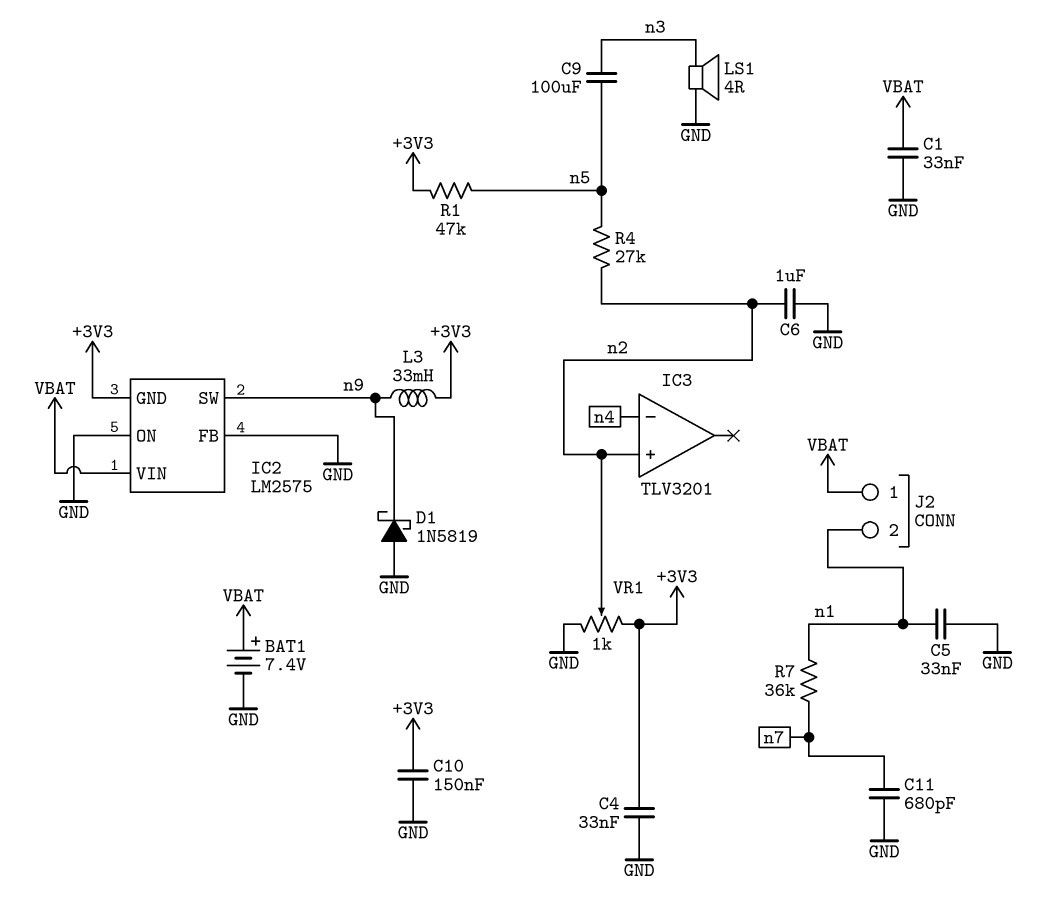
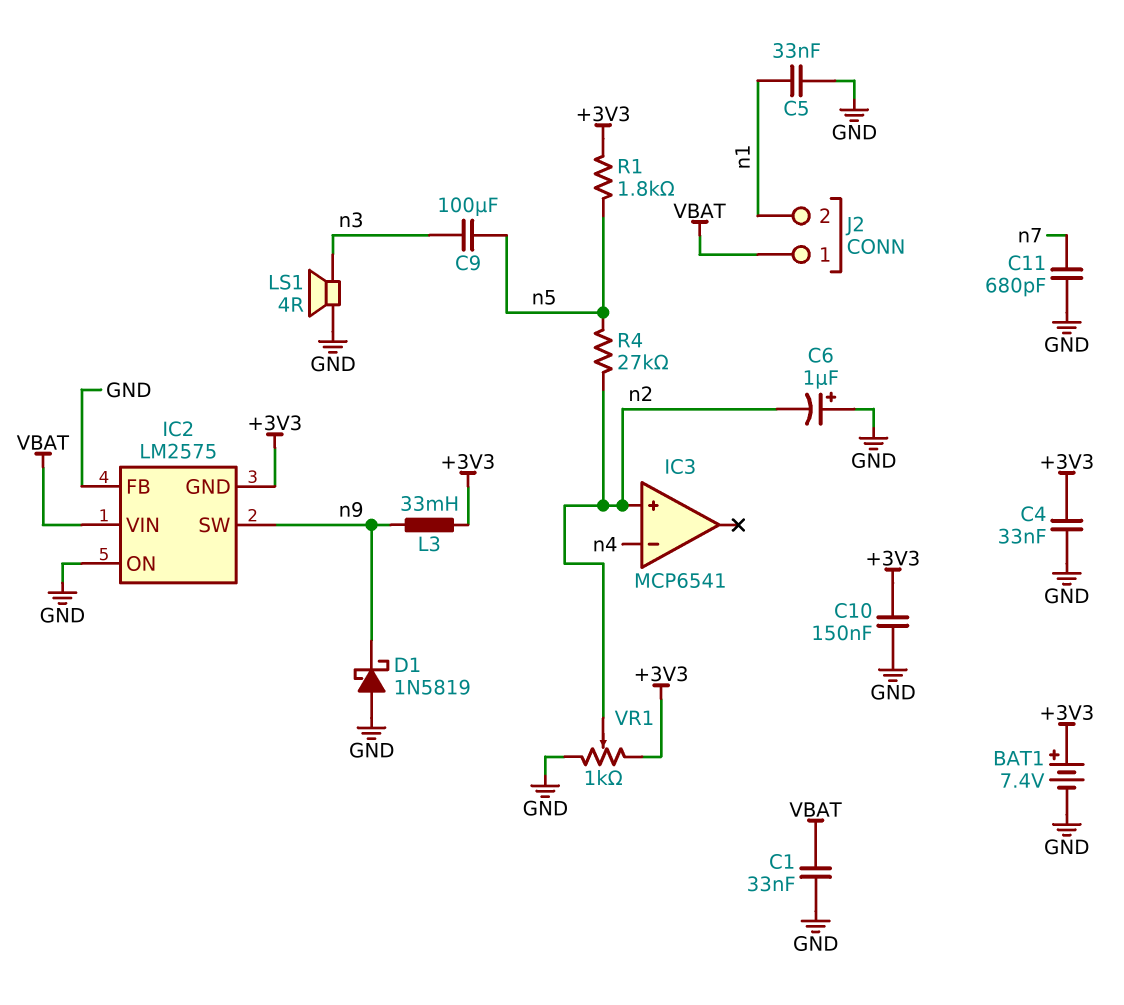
BAT1: 7.4V (plus VBAT, minus GND) -> 7.4V (plus +3V3, minus GND)
C6: 1uF (GND, n2) -> 1uF (plus GND, minus n2)
IC3: TLV3201 -> MCP6541
R1: 47k (+3V3, n5) -> 1.8k (+3V3, n5)
R7: 36k (n1, n7) -> none

